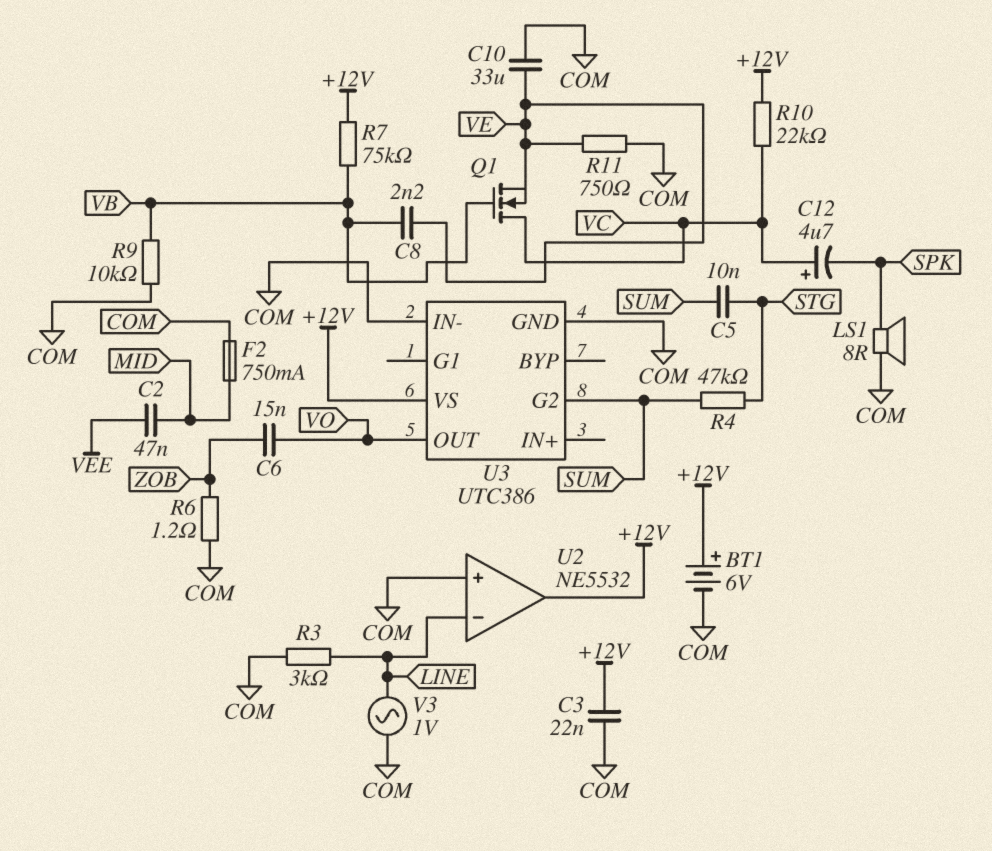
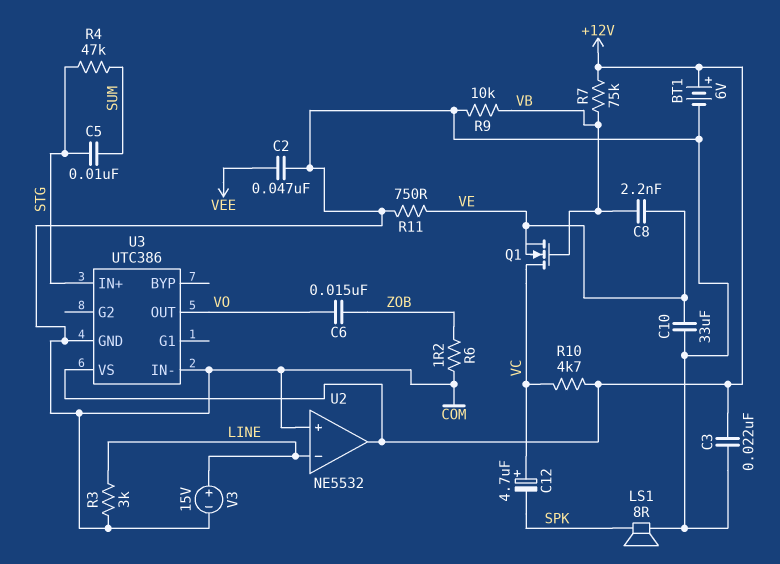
C2: 47nF (MID, VEE) -> 47nF (COM, VEE)
F2: 750mA (COM, MID) -> none
R10: 22k (+12V, VC) -> 4.7k (+12V, VC)
U3 pin G2: SUM -> none
U3 pin IN+: none -> STG
V3: AC 1V (COM, LINE) -> 15V (plus LINE, minus COM)

